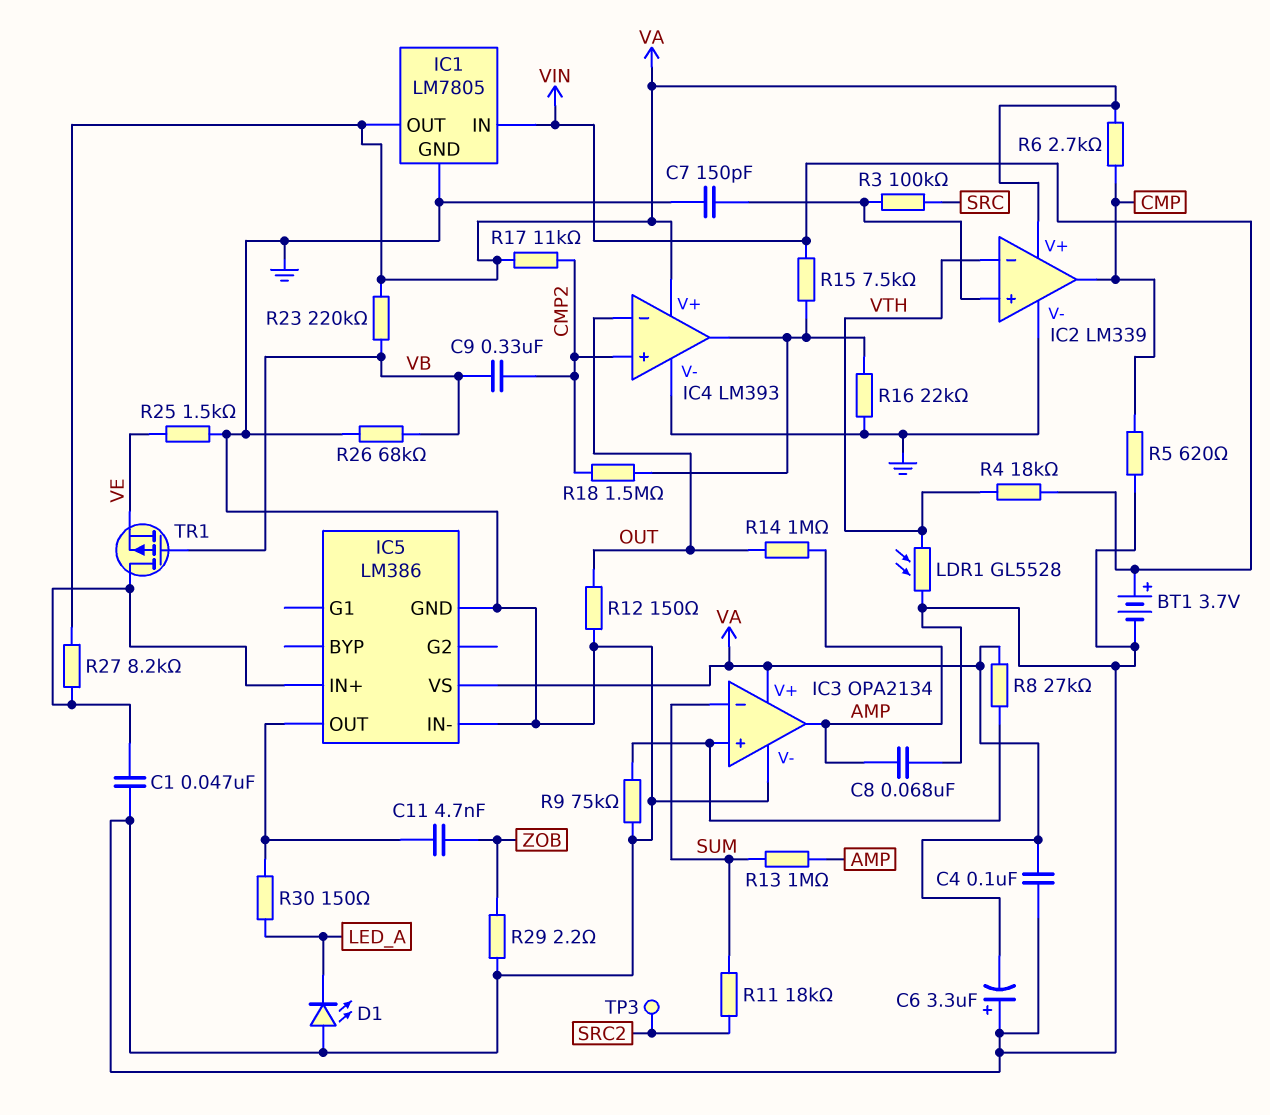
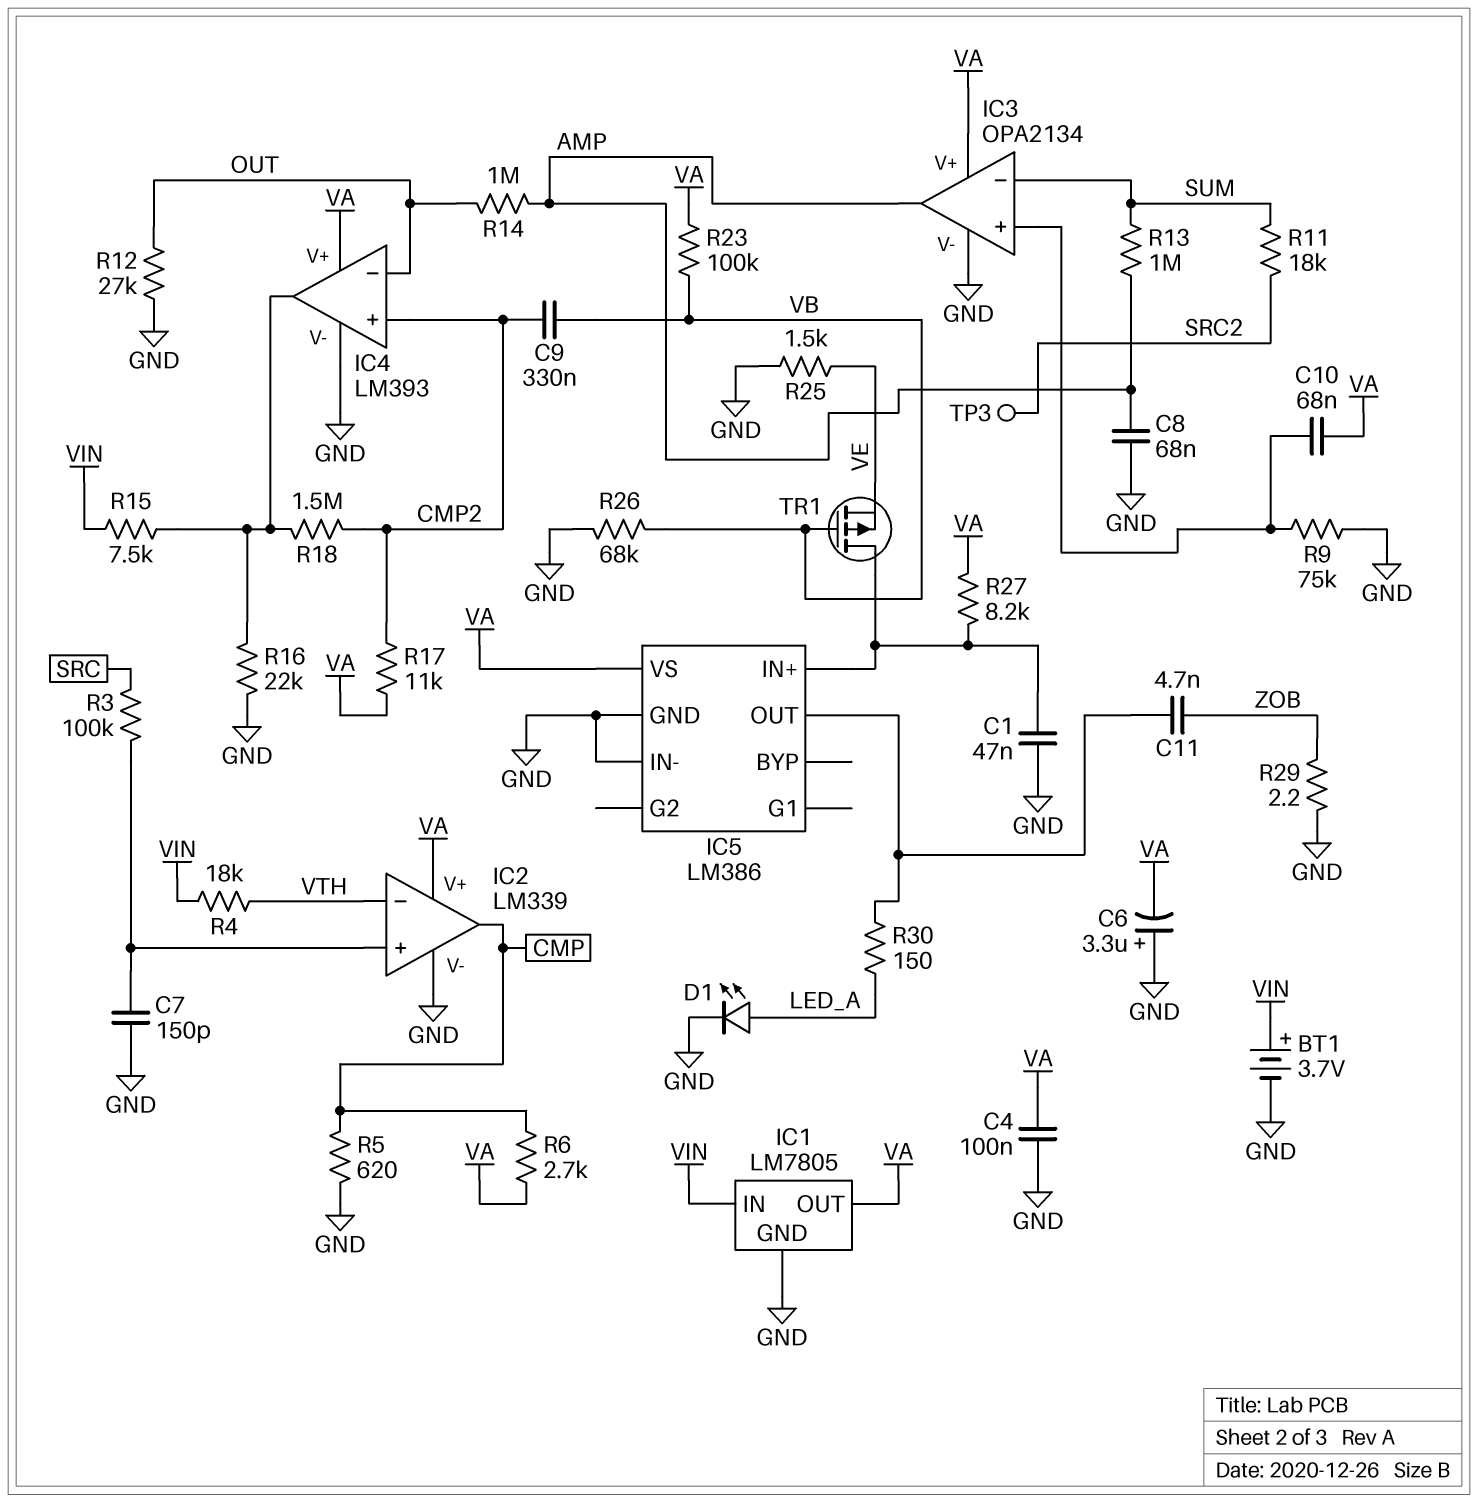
C10: none -> 68nF (IC3/in+, VA)
D1: LED (A GND, K LED_A) -> LED (A LED_A, K GND)
LDR1: GL5528 (GND, VTH) -> none
R8: 27k (IC3/in+, VA) -> none
R12: 150 (GND, OUT) -> 27k (GND, OUT)
R23: 220k (VA, VB) -> 100k (VA, VB)

